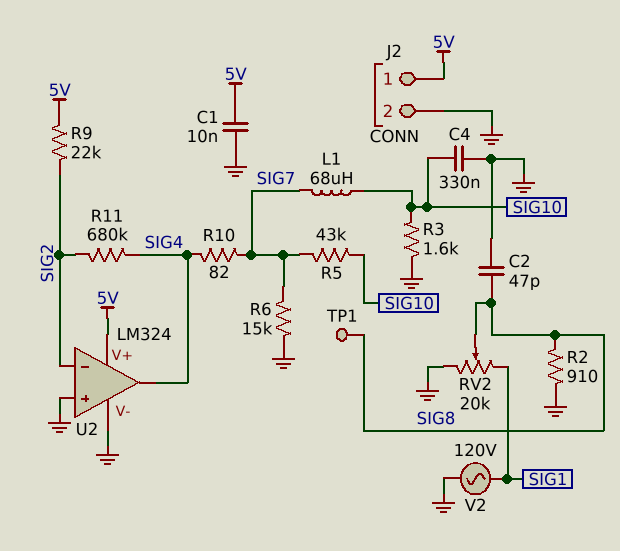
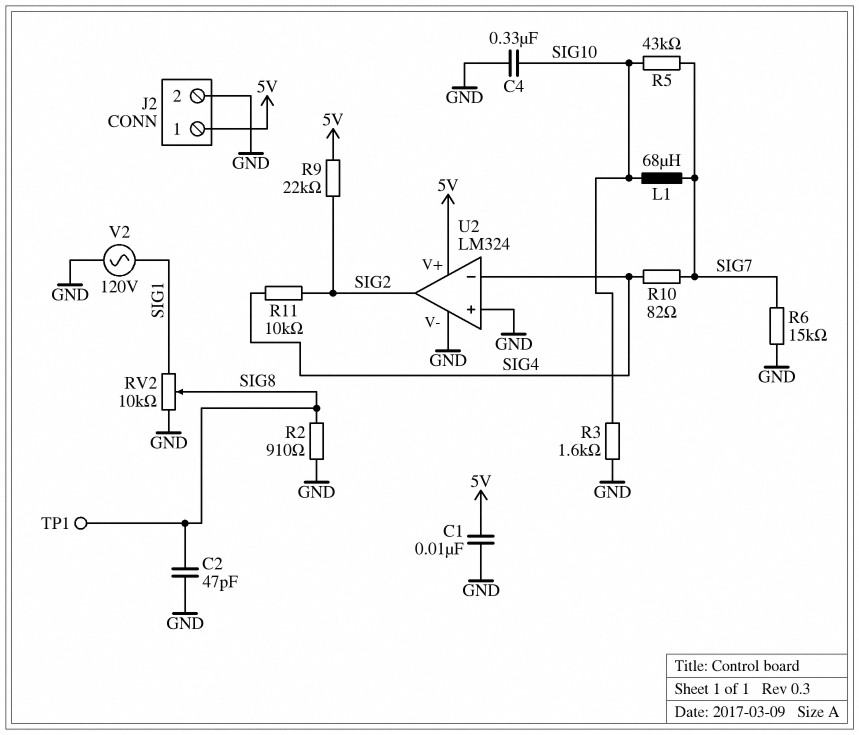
R11: 680k (SIG2, SIG4) -> 10k (SIG2, SIG4)
RV2: 20k (GND, SIG1, wiper SIG8) -> 10k (GND, SIG1, wiper SIG8)
U2 pin in-: SIG2 -> SIG4
U2 pin out: SIG4 -> SIG2

